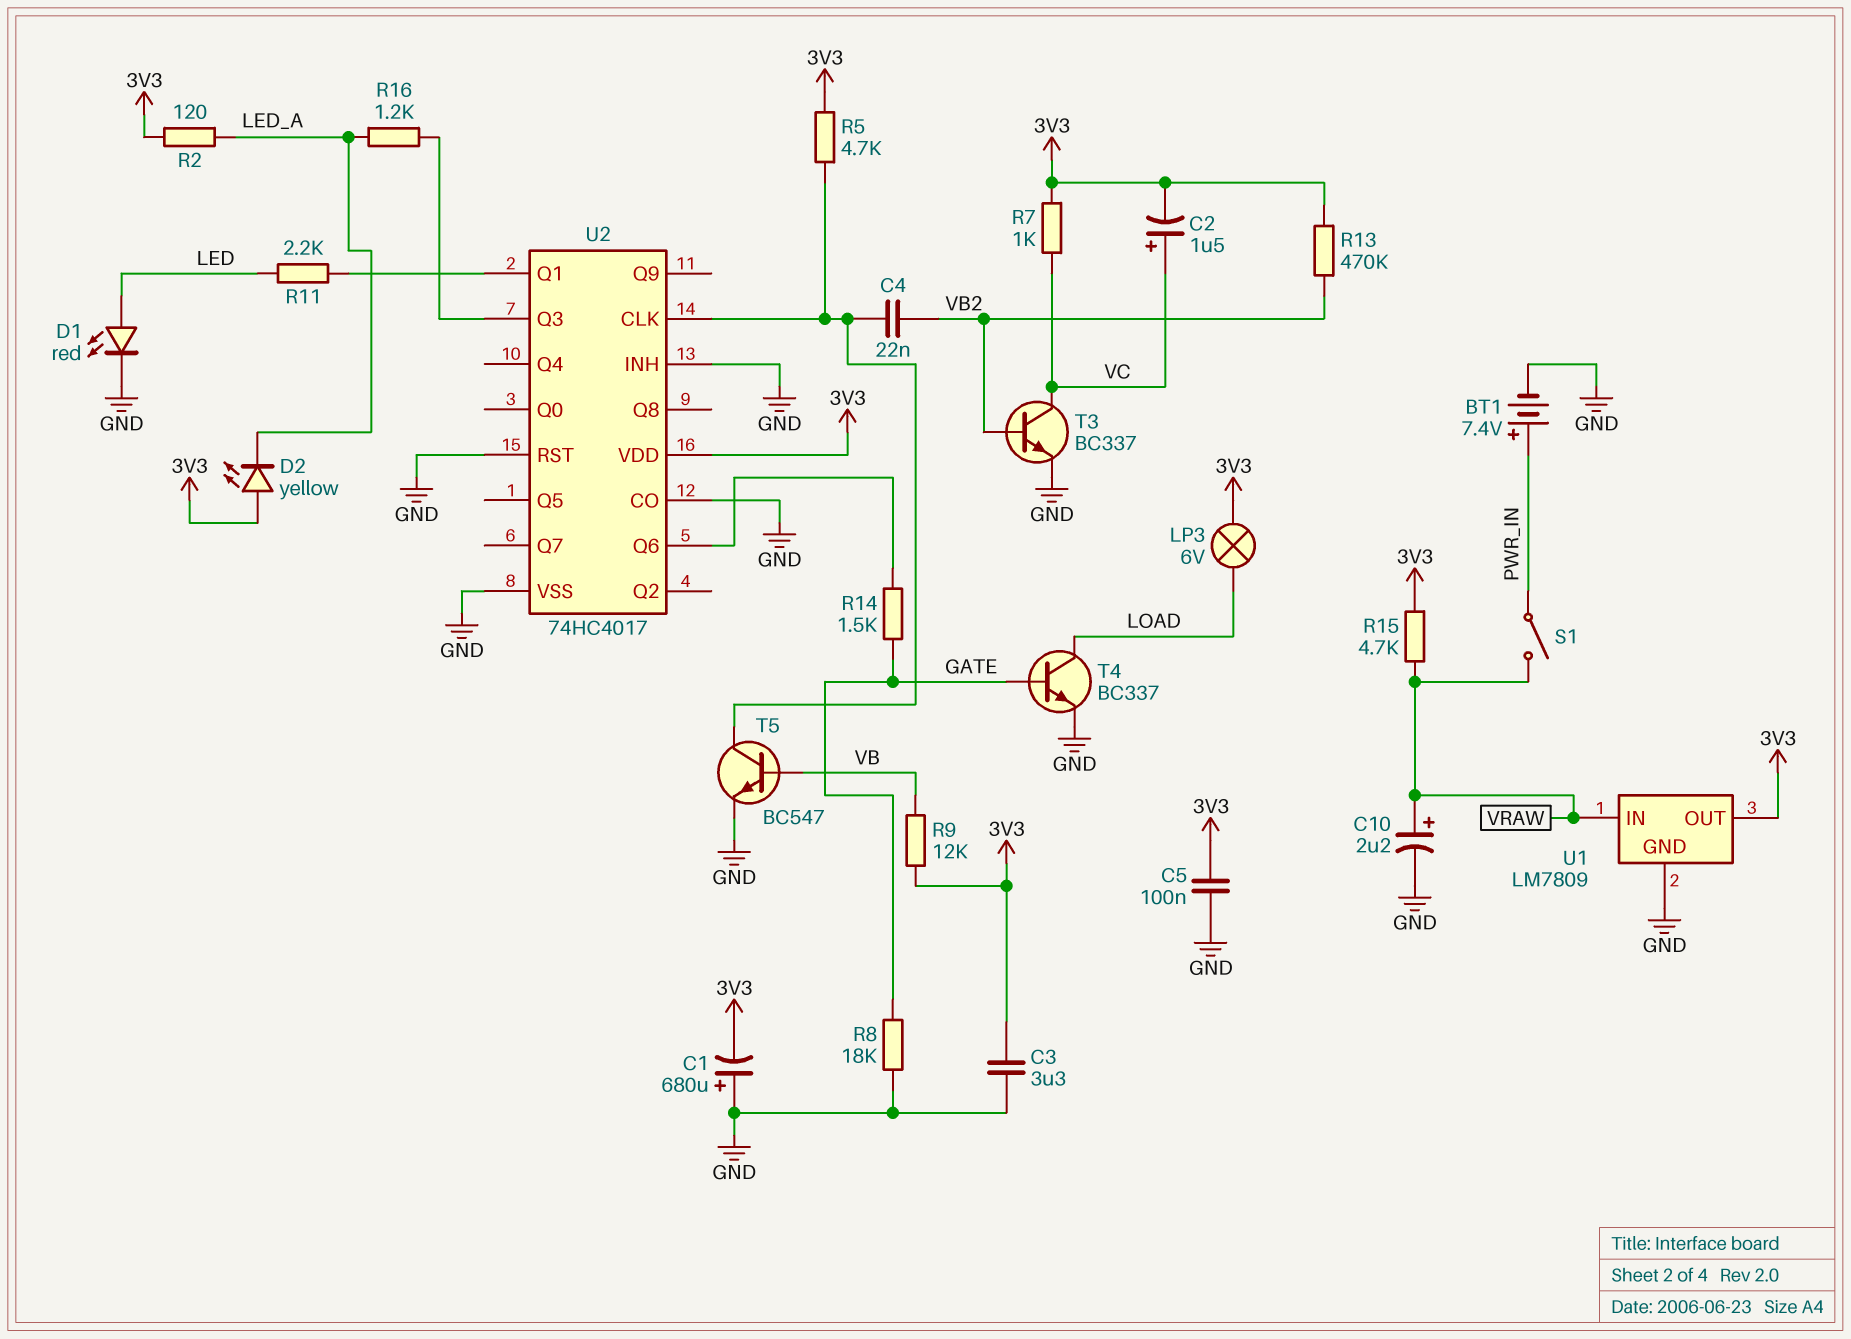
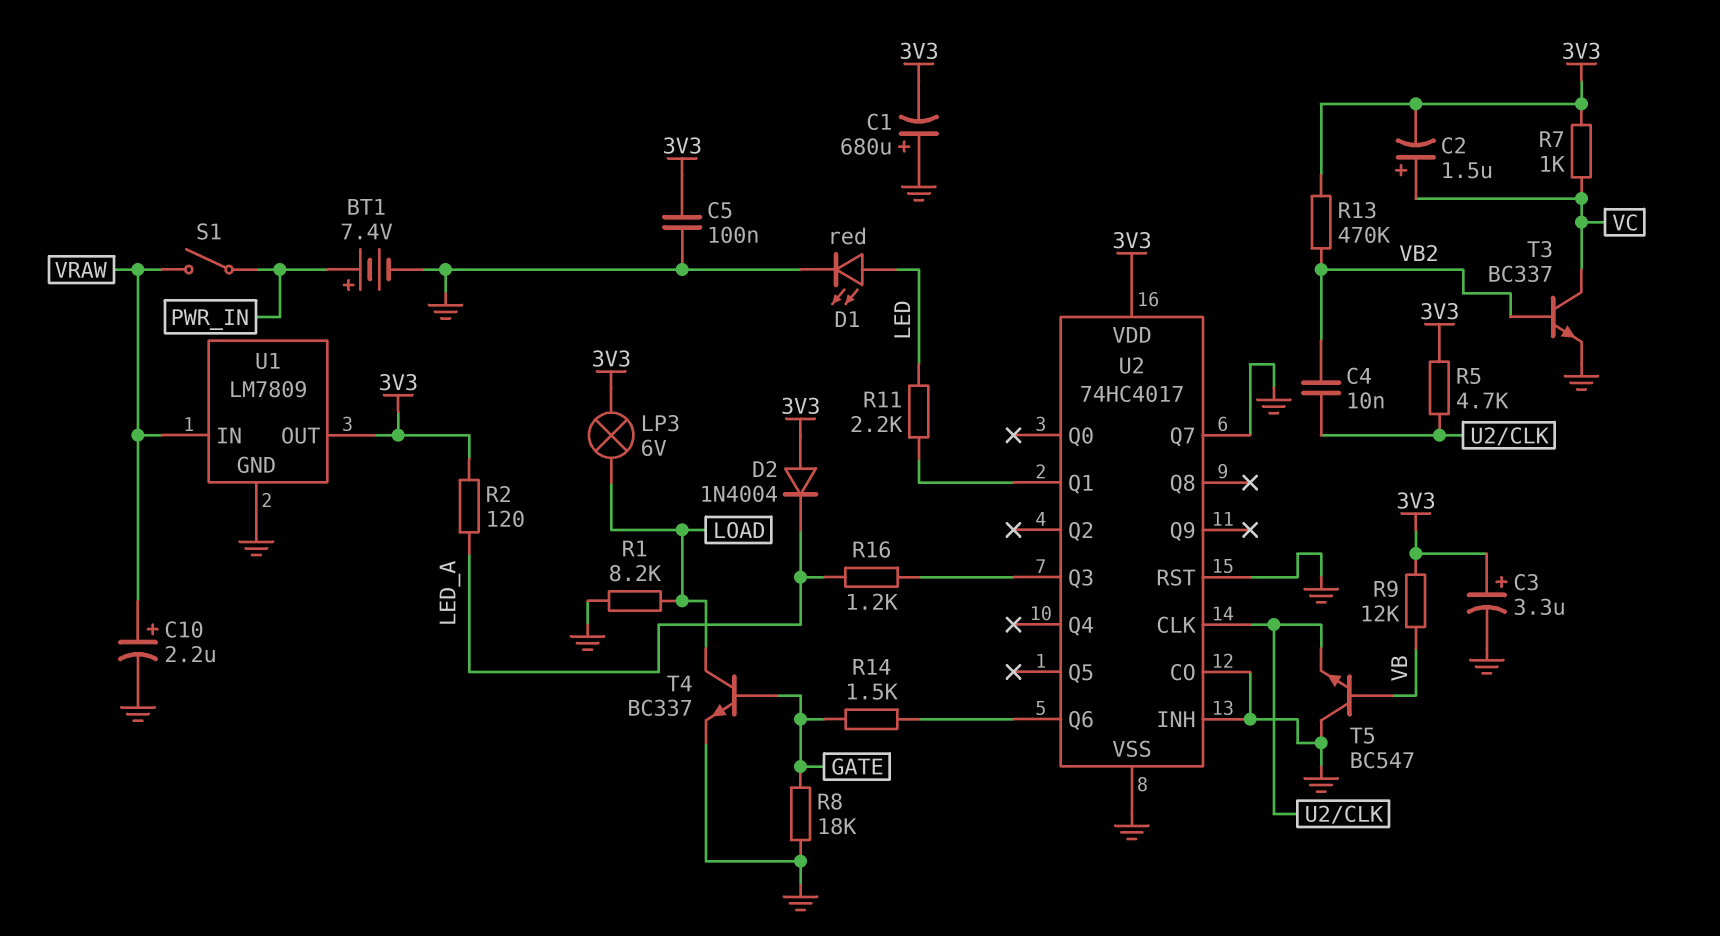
C3: 3.3uF (3V3, GND) -> 3.3uF (plus 3V3, minus GND)
C4: 22nF (U2/CLK, VB2) -> 10nF (U2/CLK, VB2)
D2: LED yellow (A 3V3, K LED_A) -> diode 1N4004 (A 3V3, K LED_A)
R1: none -> 8.2k (GND, LOAD)
R15: 4.7k (3V3, VRAW) -> none
T5: NPN BC547 (B VB, C U2/CLK, E GND) -> NPN BC547 (B VB, C GND, E U2/CLK)
U2 pin Q7: none -> GND

